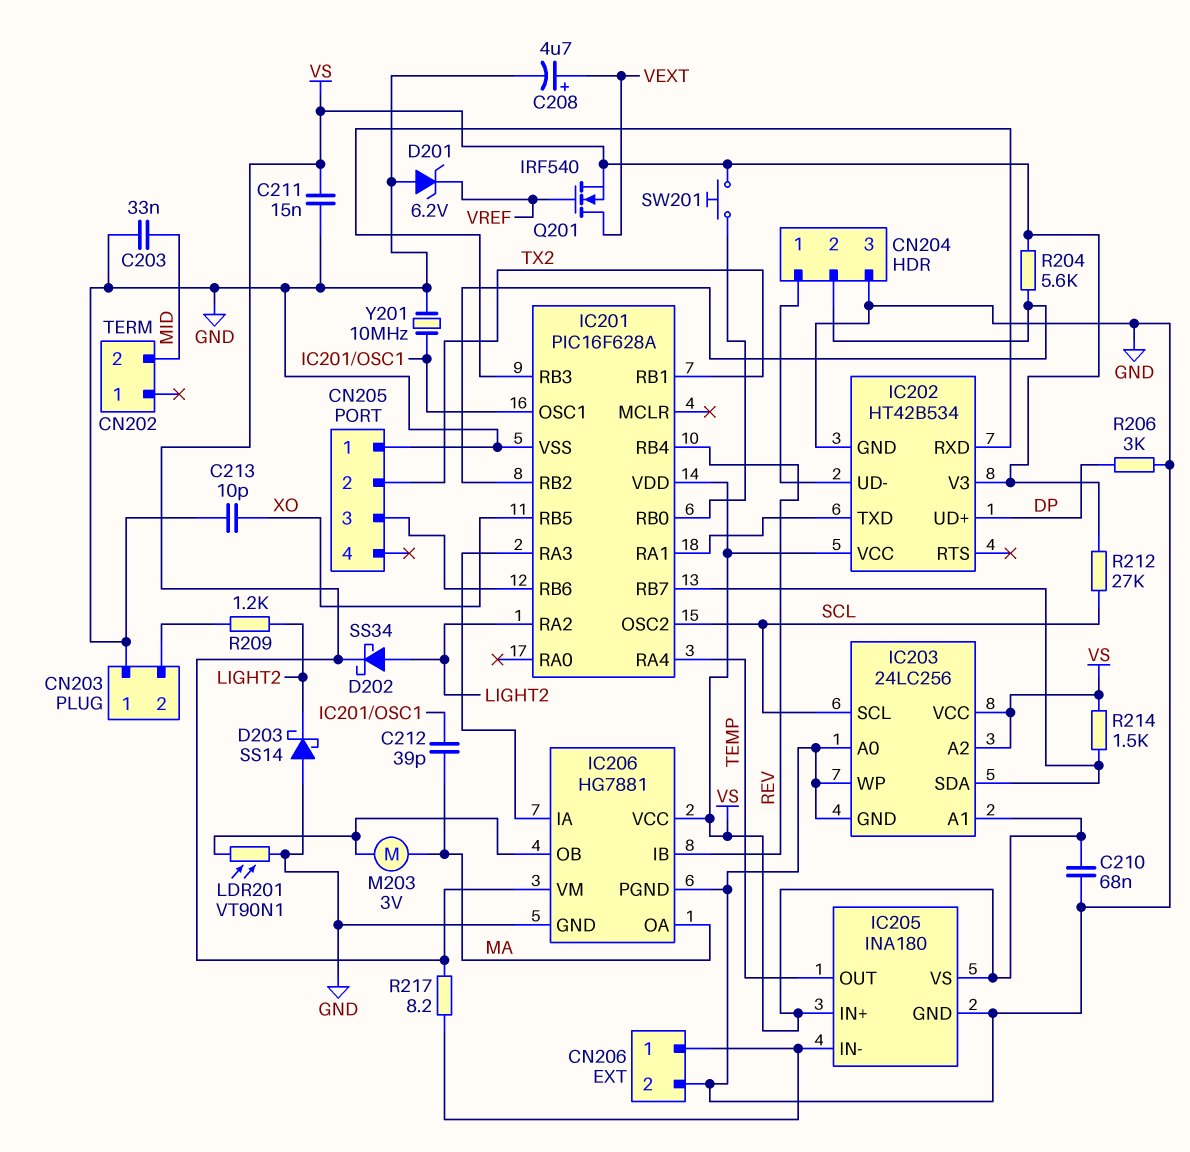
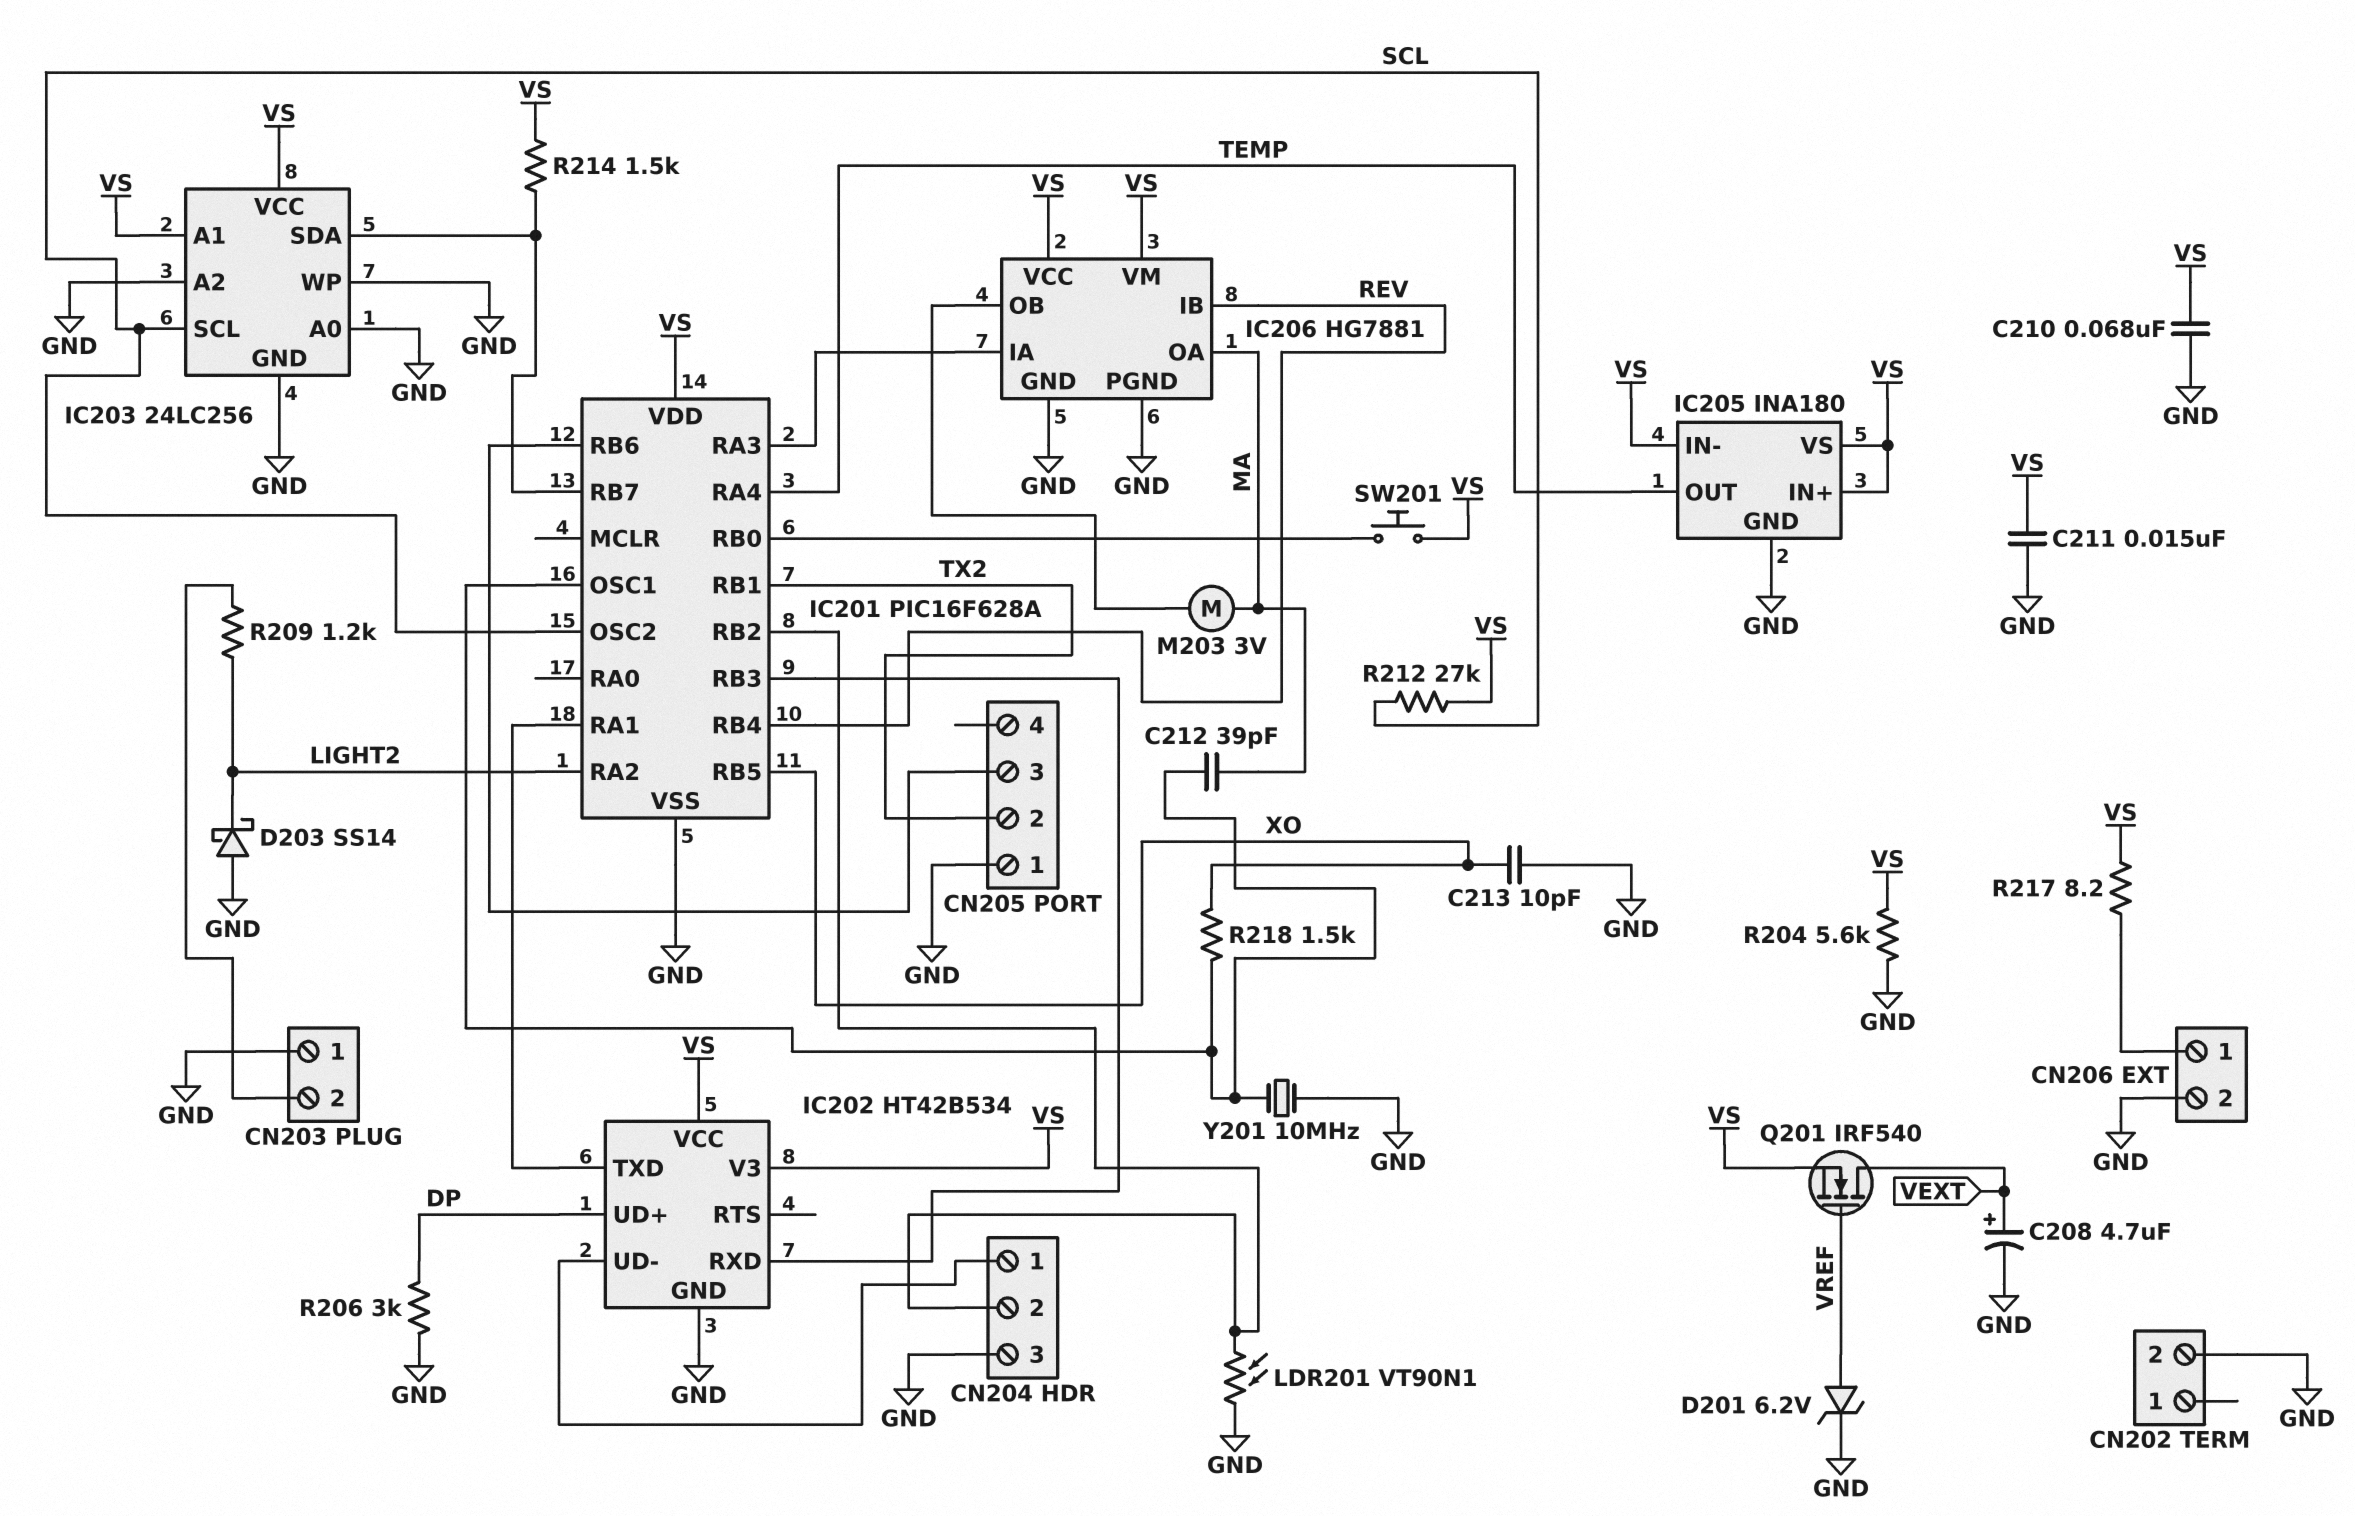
C203: 33nF (GND, MID) -> none
CN202 pin 2: MID -> GND
D201: zener 6.2V (A GND, K VREF) -> zener 6.2V (A VREF, K GND)
D202: schottky SS34 (A LIGHT2, K VS) -> none
IC203 pin A2: VS -> GND
IC205 pin IN-: CN206/1 -> VS
LDR201: VT90N1 (GND, IC206/OB) -> VT90N1 (CN204/2, GND)
R204: 5.6k (CN204/2, VS) -> 5.6k (GND, VS)
R218: none -> 1.5k (IC201/OSC1, XO)

